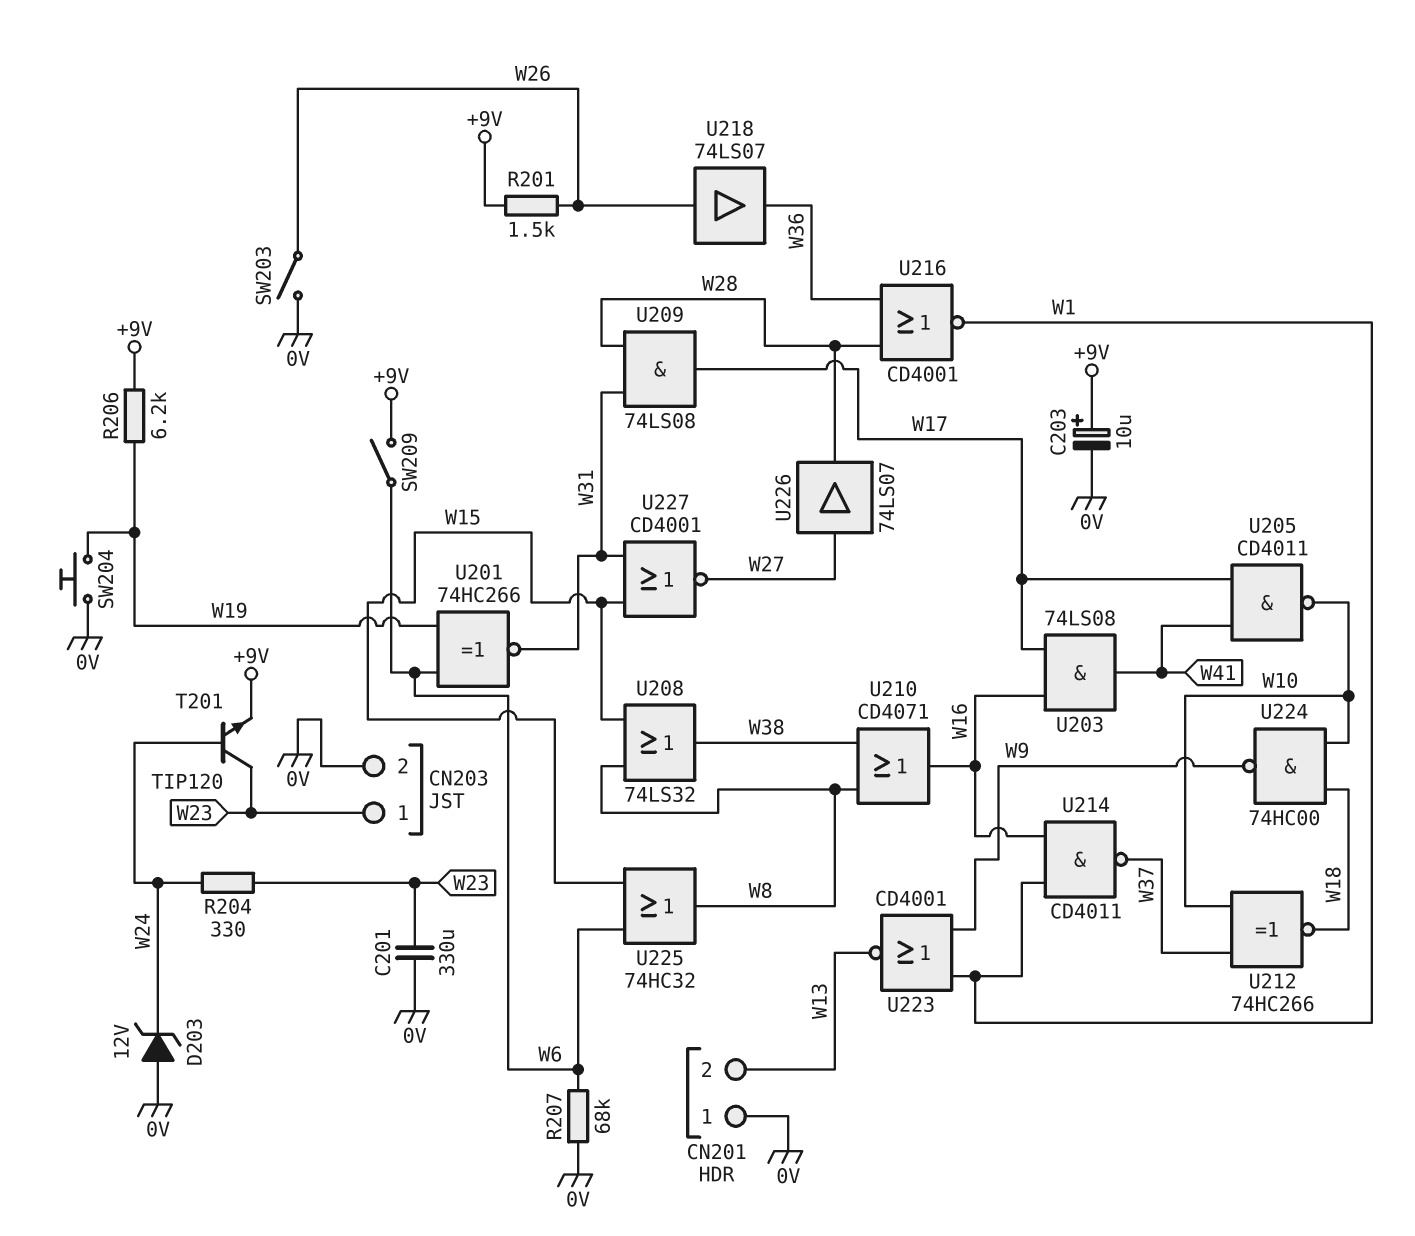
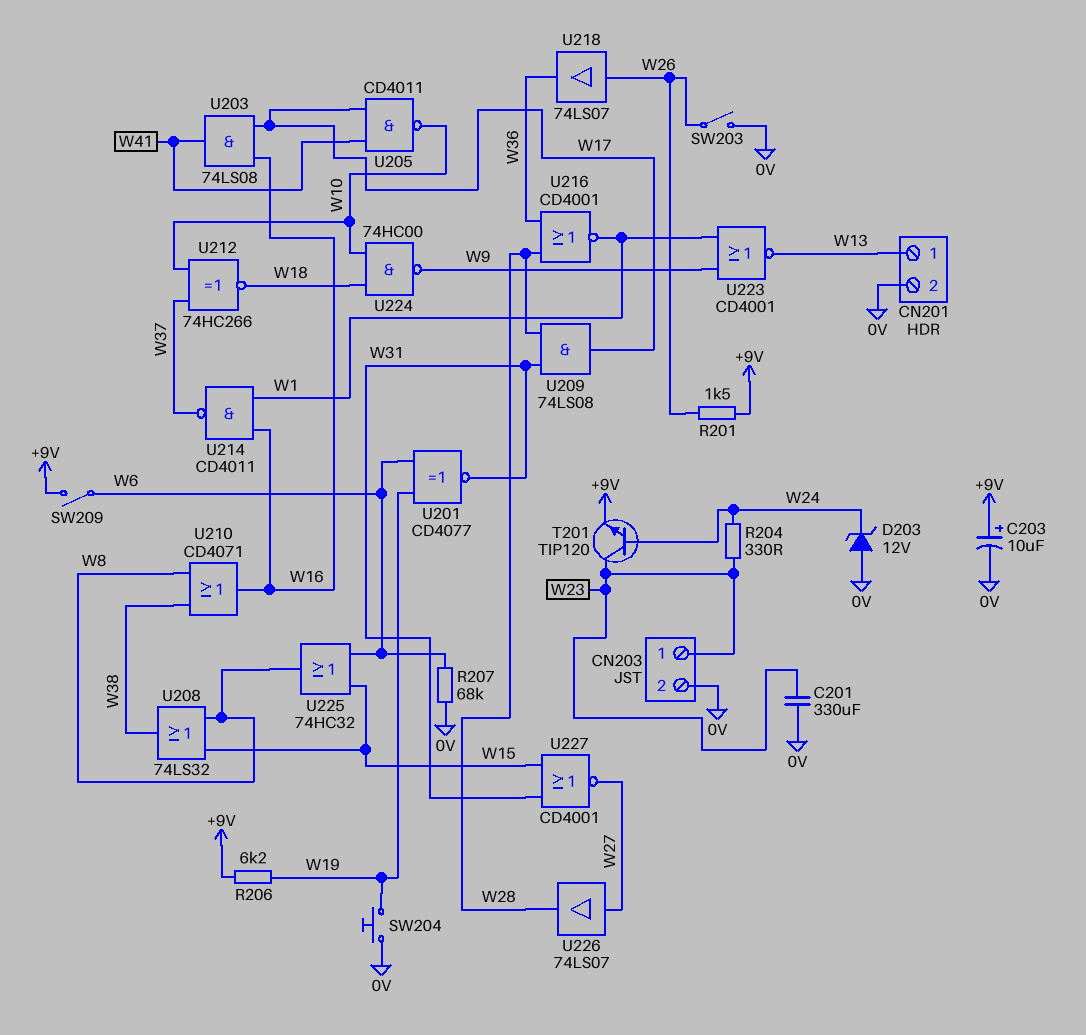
CN201 pin 1: 0V -> W13
CN201 pin 2: W13 -> 0V
U201: XNOR 74HC266 (in W6, in W19, out W31) -> XNOR CD4077 (in W6, in W19, out W31)

